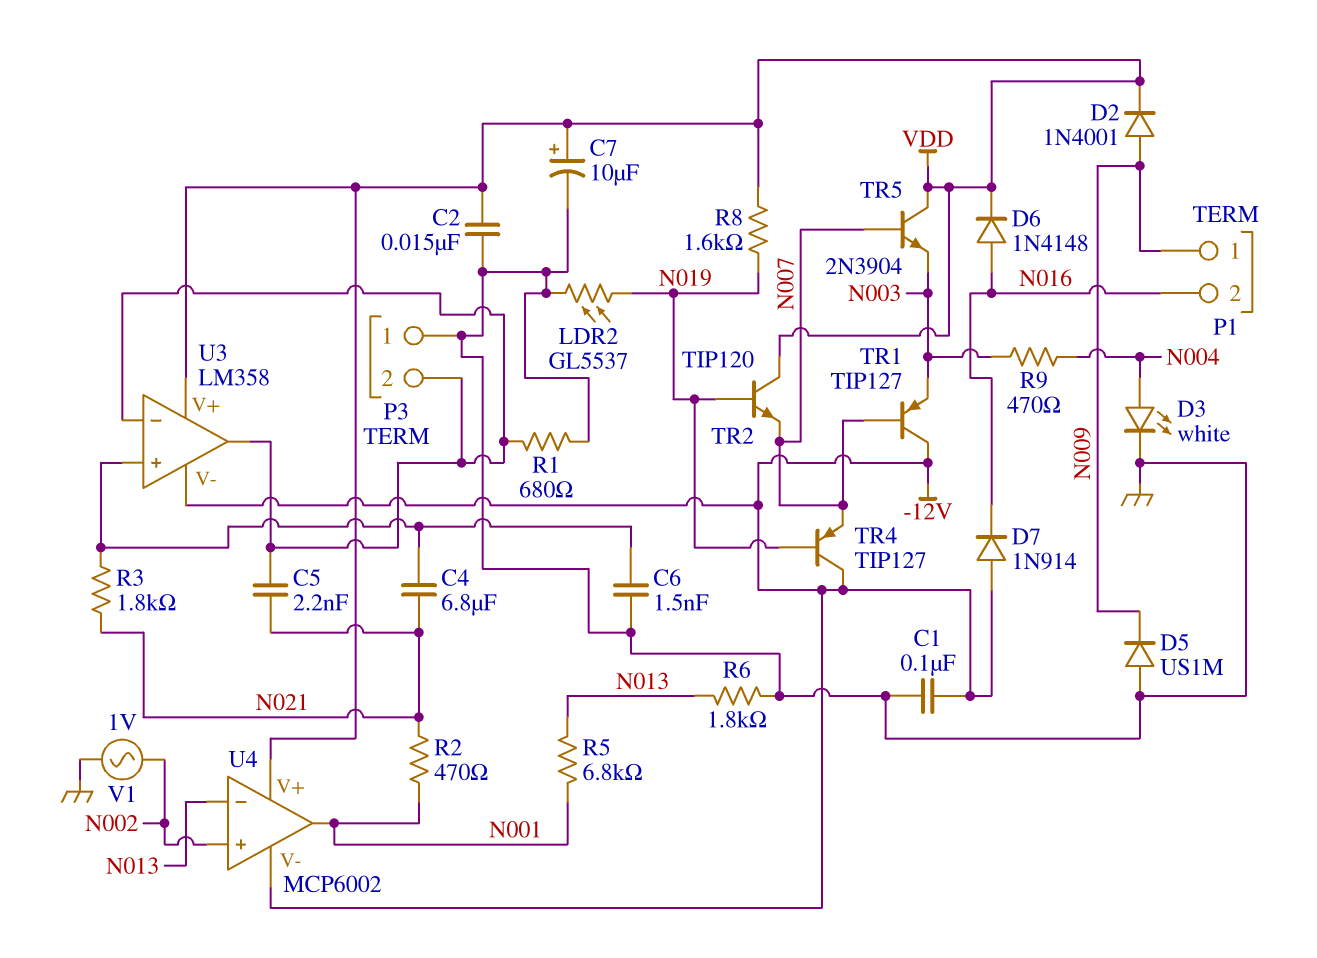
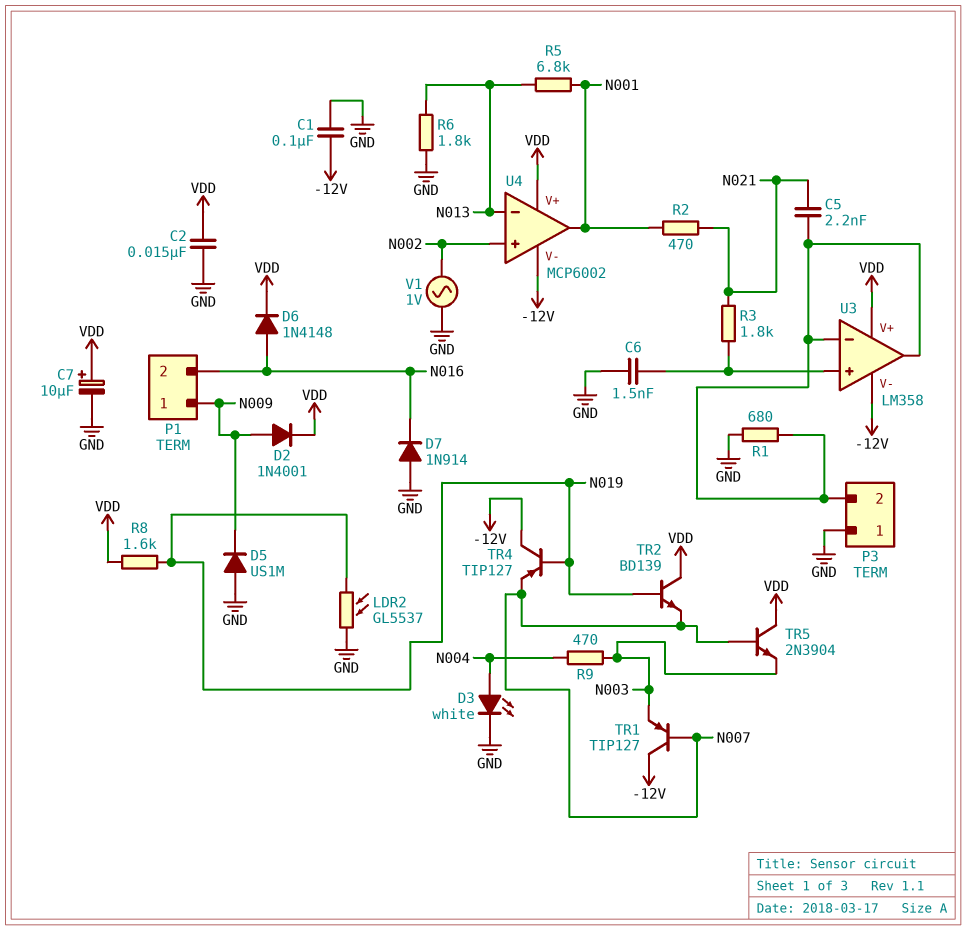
C4: 6.8uF (N021, U3/in+) -> none
D7: diode 1N914 (A -12V, K N016) -> diode 1N914 (A GND, K N016)
TR2: NPN TIP120 (B N019, C VDD, E N007) -> NPN BD139 (B N019, C VDD, E N007)

